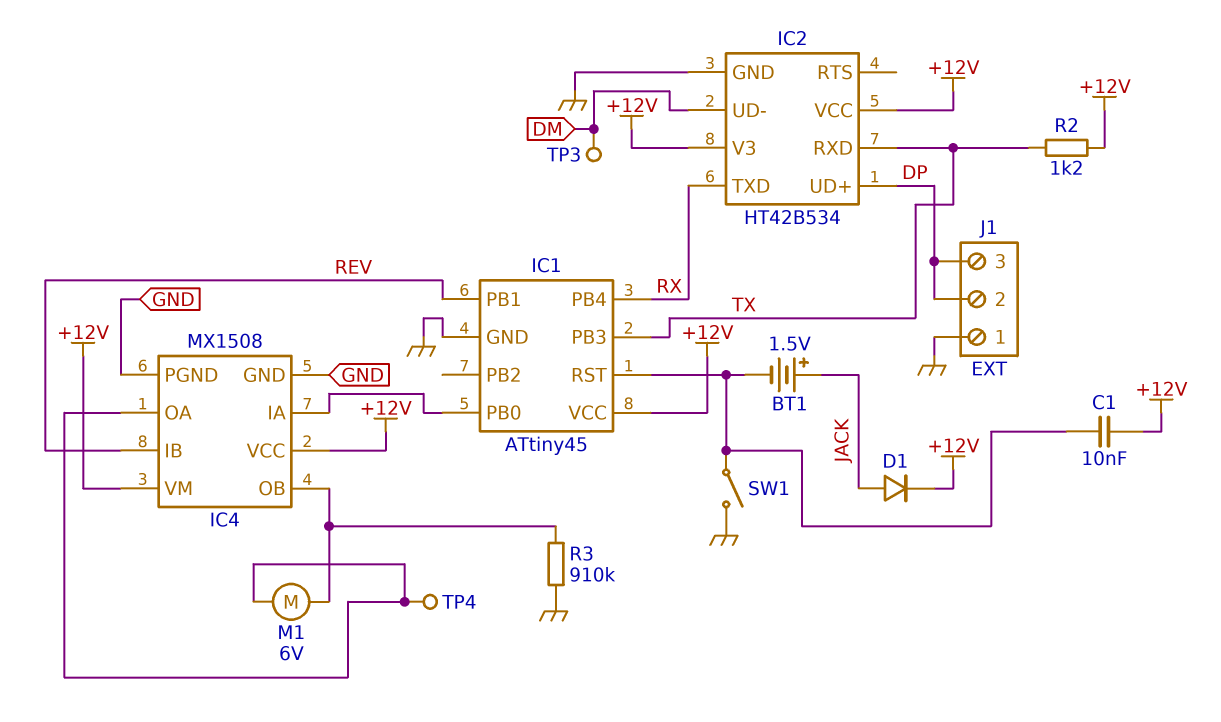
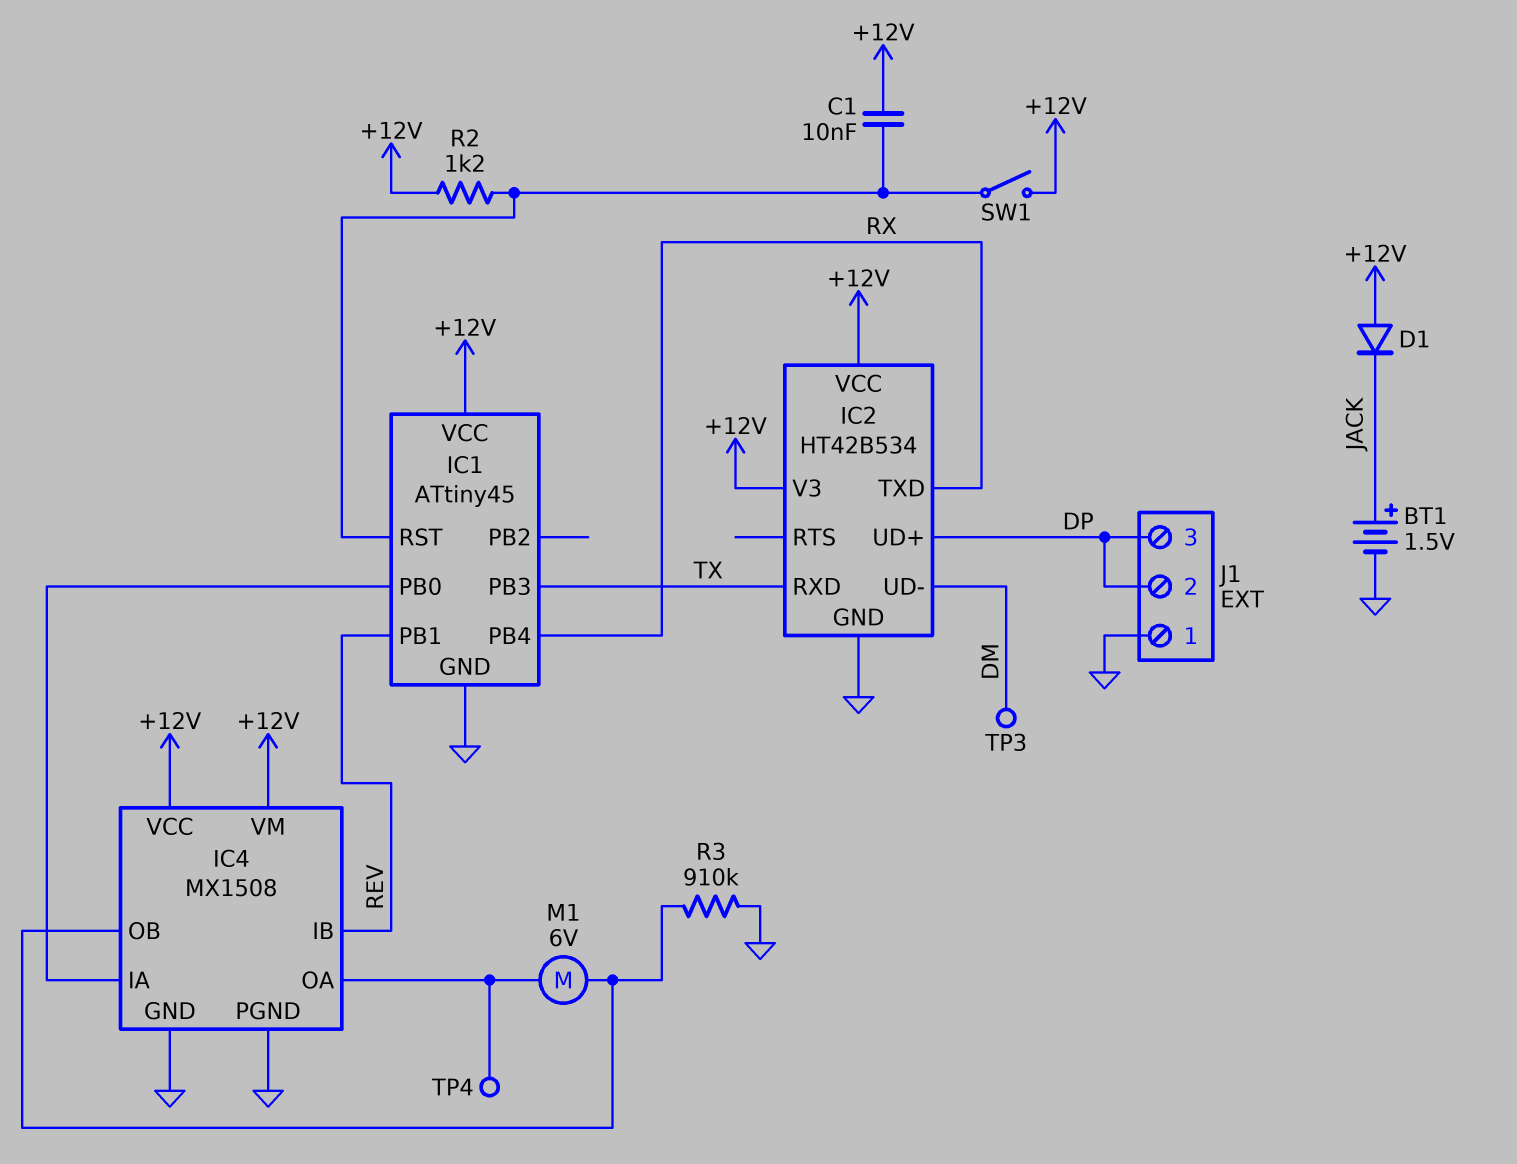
BT1: 1.5V (plus JACK, minus IC1/RST) -> 1.5V (plus JACK, minus GND)
D1: diode (A JACK, K +12V) -> diode (A +12V, K JACK)
R2: 1.2k (+12V, TX) -> 1.2k (+12V, IC1/RST)
SW1: switch (GND, IC1/RST) -> switch (+12V, IC1/RST)

